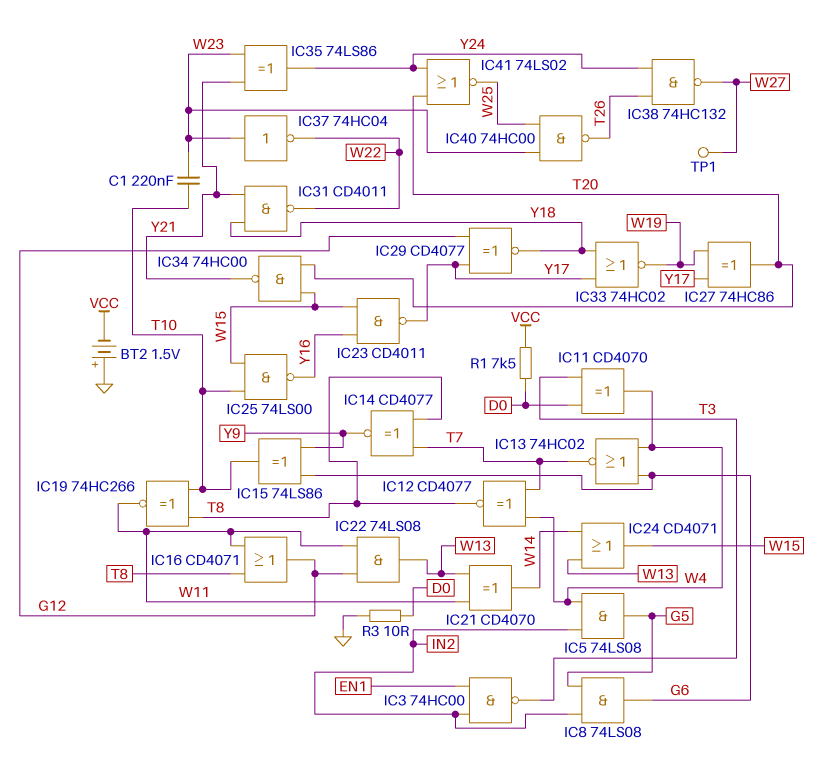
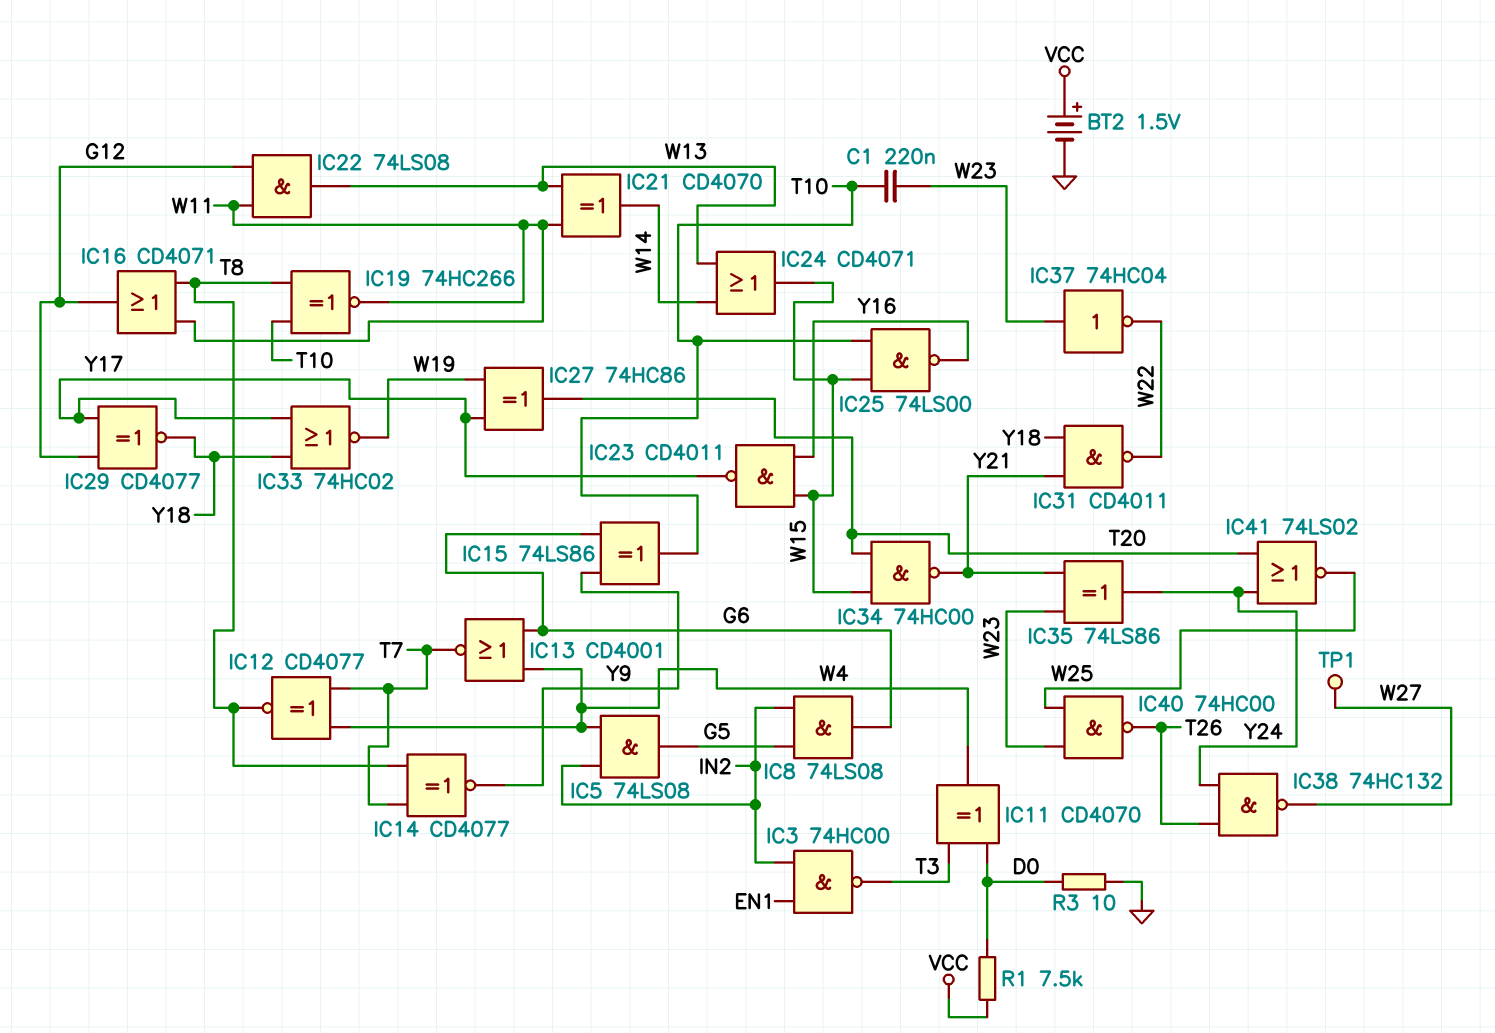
BT2: 1.5V (plus GND, minus VCC) -> 1.5V (plus VCC, minus GND)
IC13: NOR 74HC02 (in G6, in W4, out T7) -> NOR CD4001 (in G6, in W4, out T7)

